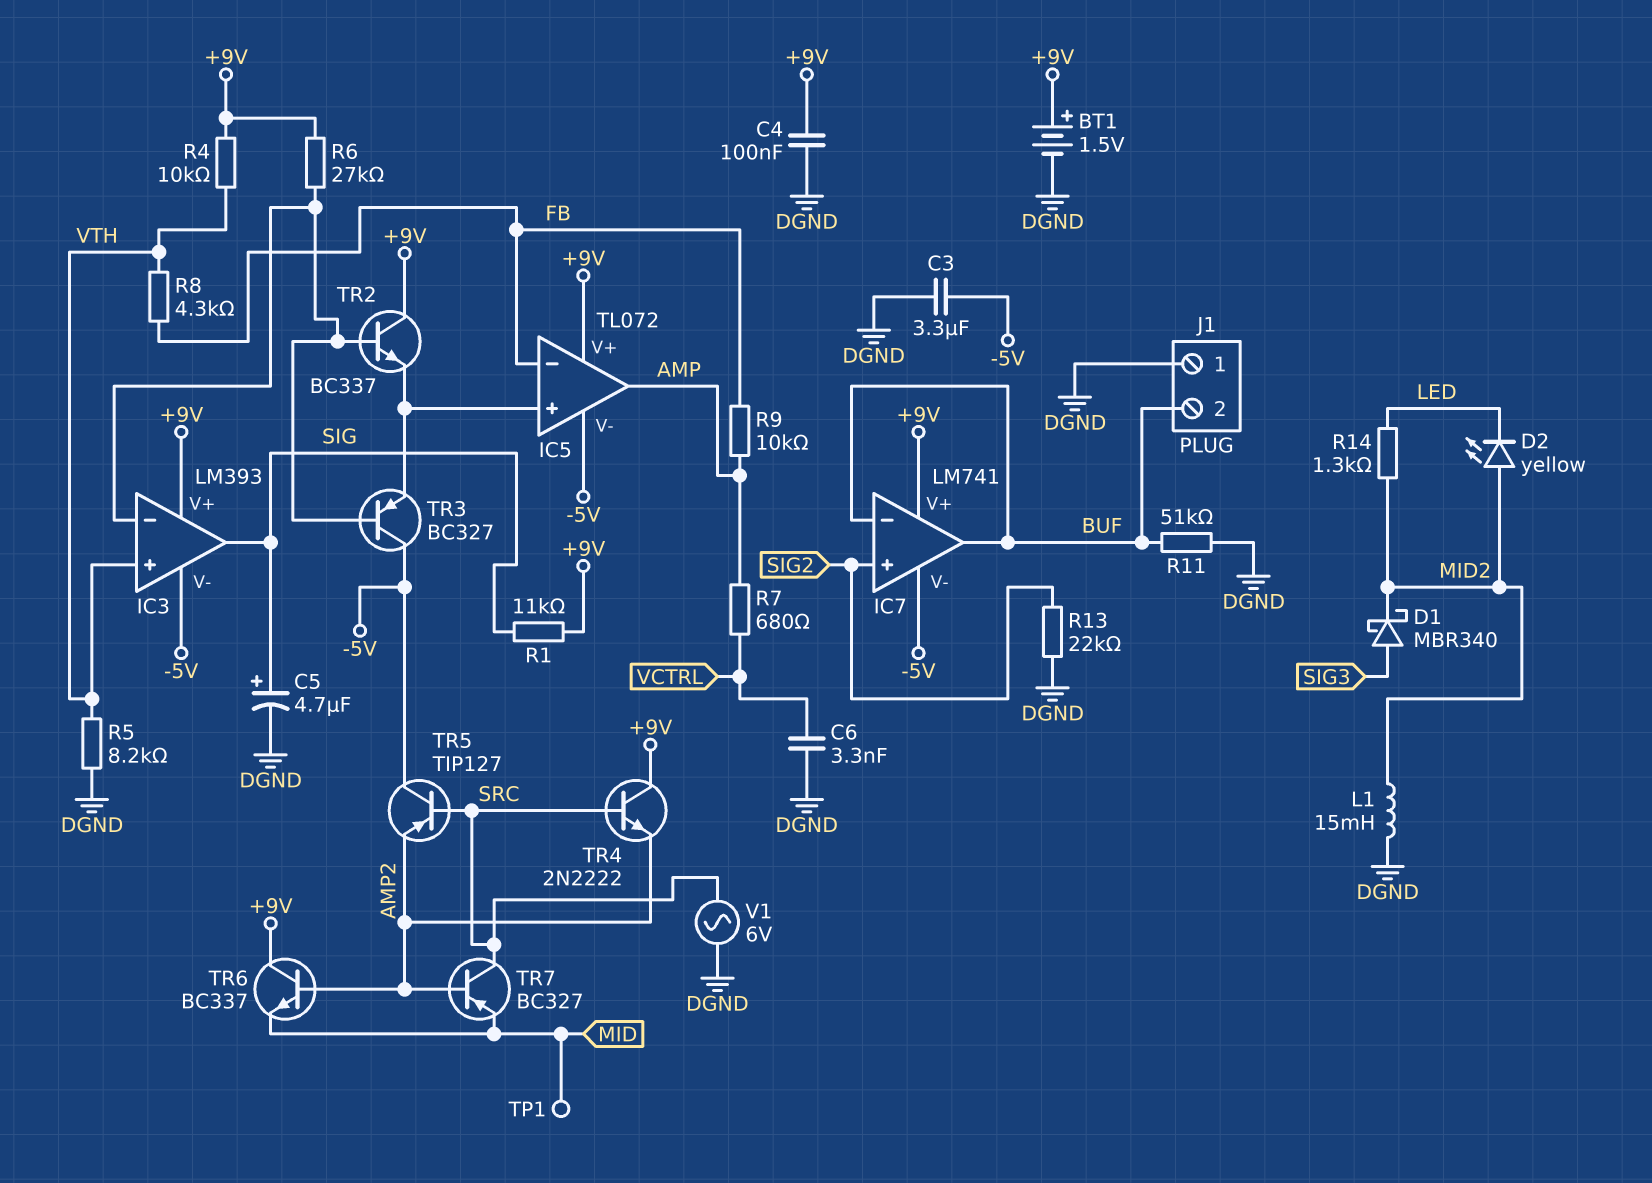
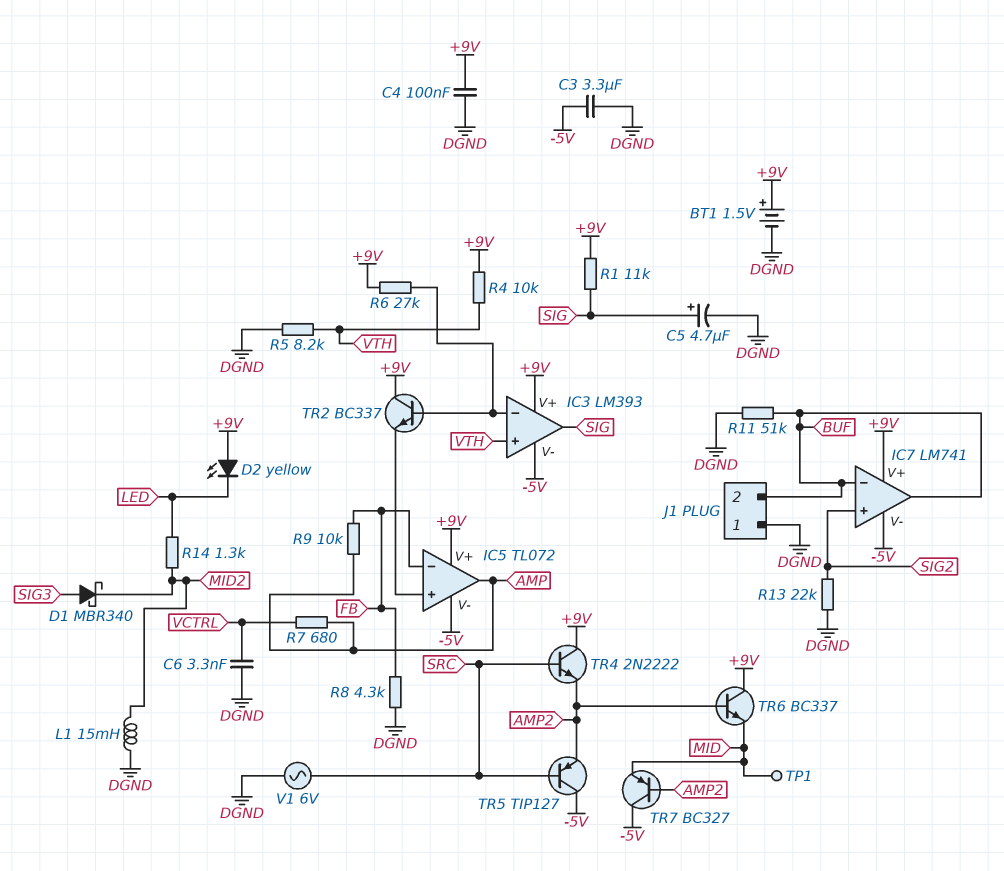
D2: LED yellow (A MID2, K LED) -> LED yellow (A +9V, K LED)
R8: 4.3k (FB, VTH) -> 4.3k (DGND, FB)
TR3: PNP BC327 (B IC3/in-, C -5V, E IC5/in+) -> none
TR7: PNP BC327 (B AMP2, C SRC, E MID) -> PNP BC327 (B AMP2, C -5V, E MID)

